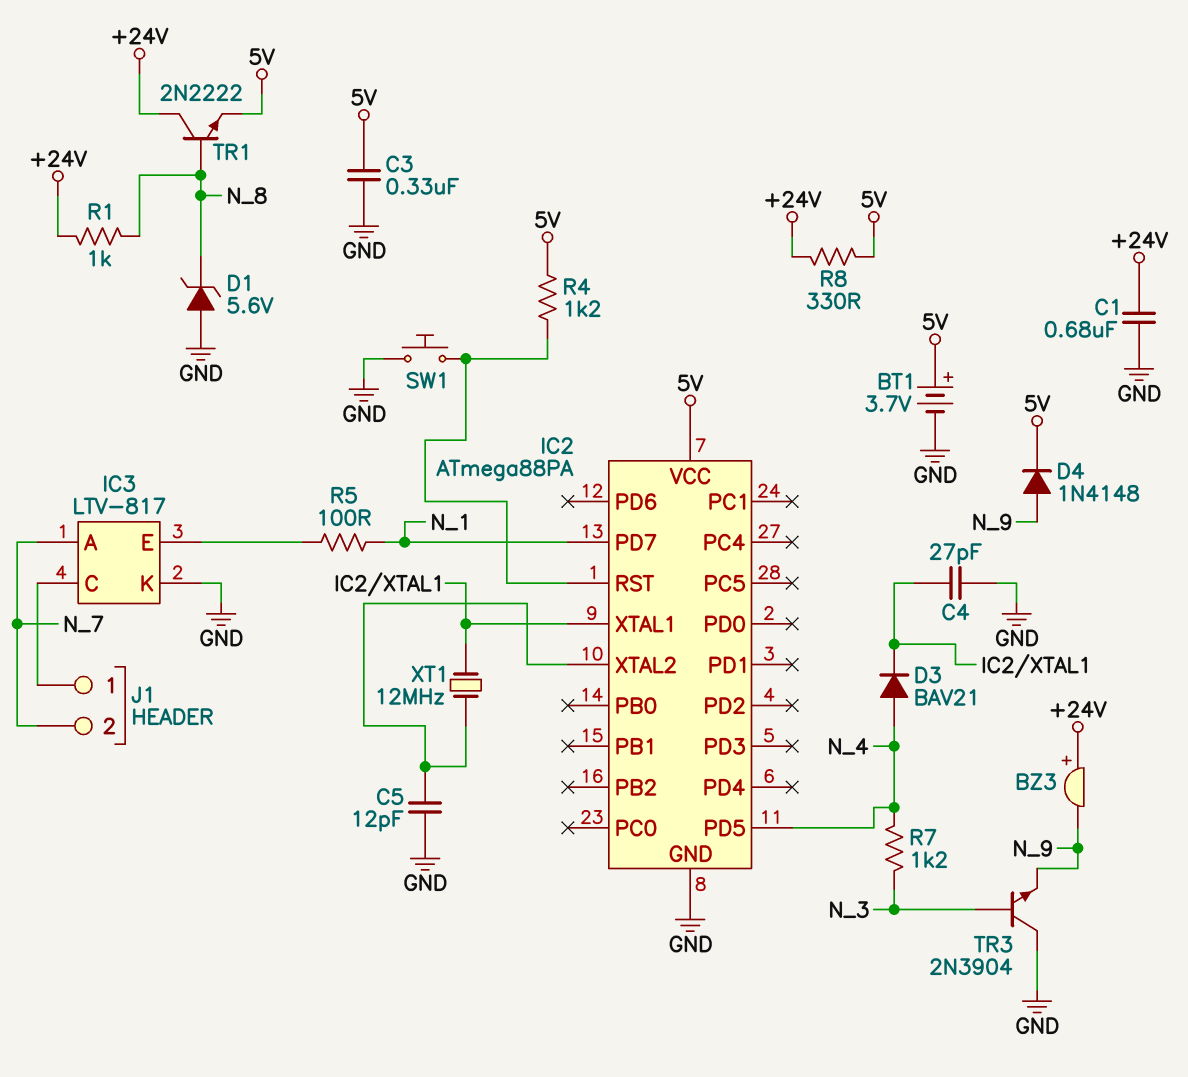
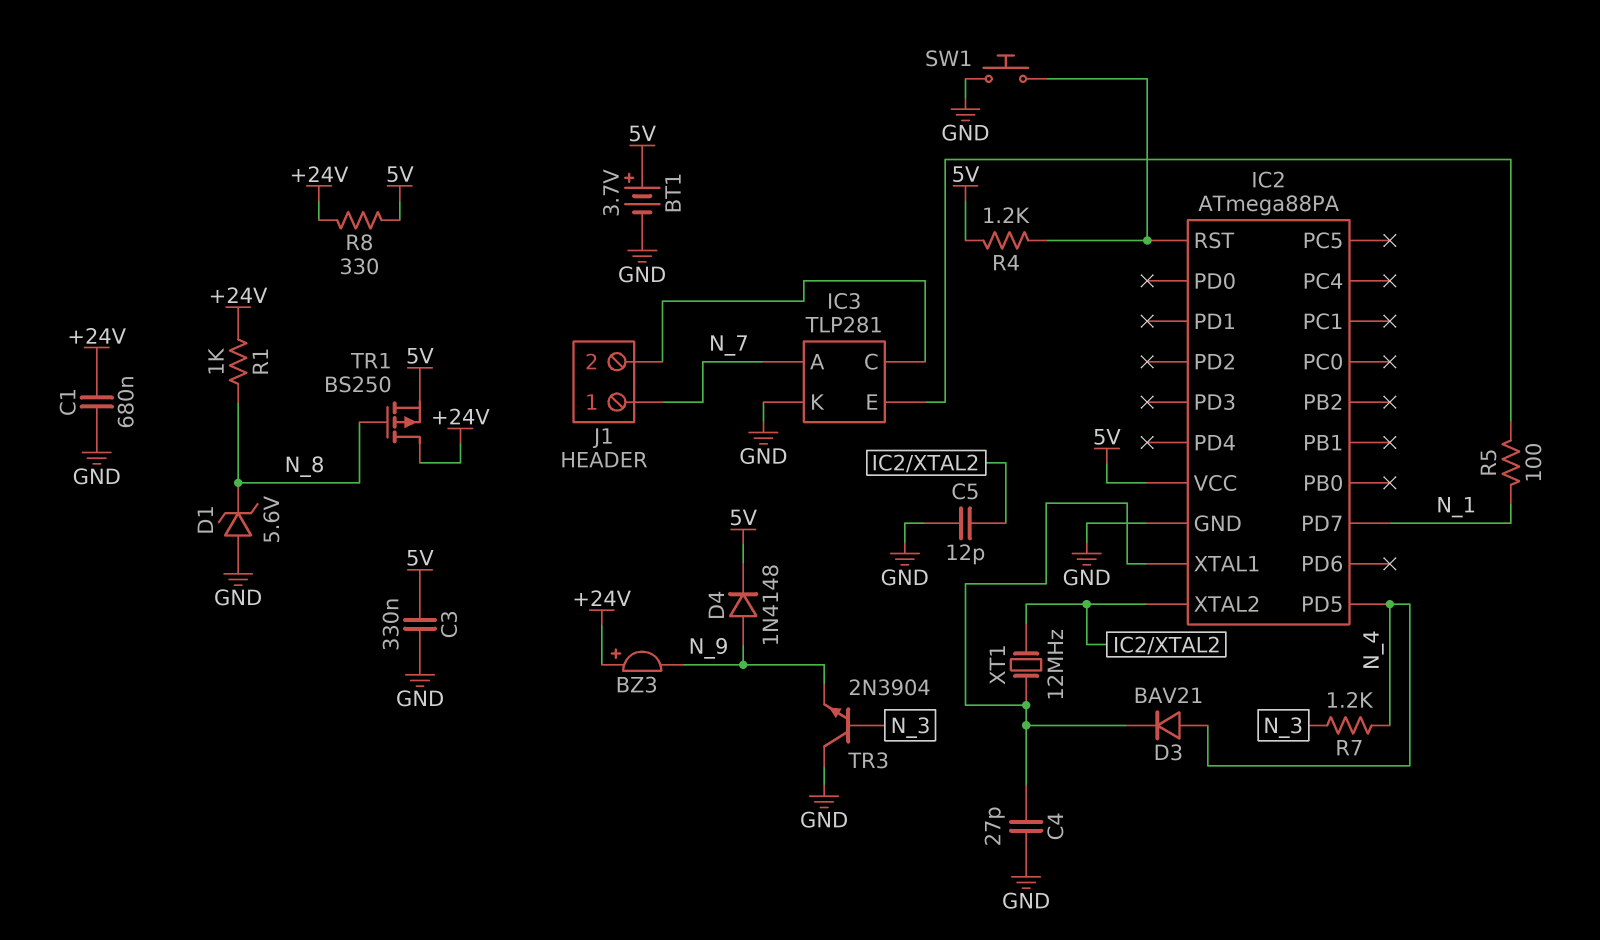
IC3: LTV-817 -> TLP281
J1 pin 1: IC3/C -> N_7
J1 pin 2: N_7 -> IC3/C
TR1: NPN 2N2222 (B N_8, C +24V, E 5V) -> PMOS BS250 (G N_8, D +24V, S 5V)

